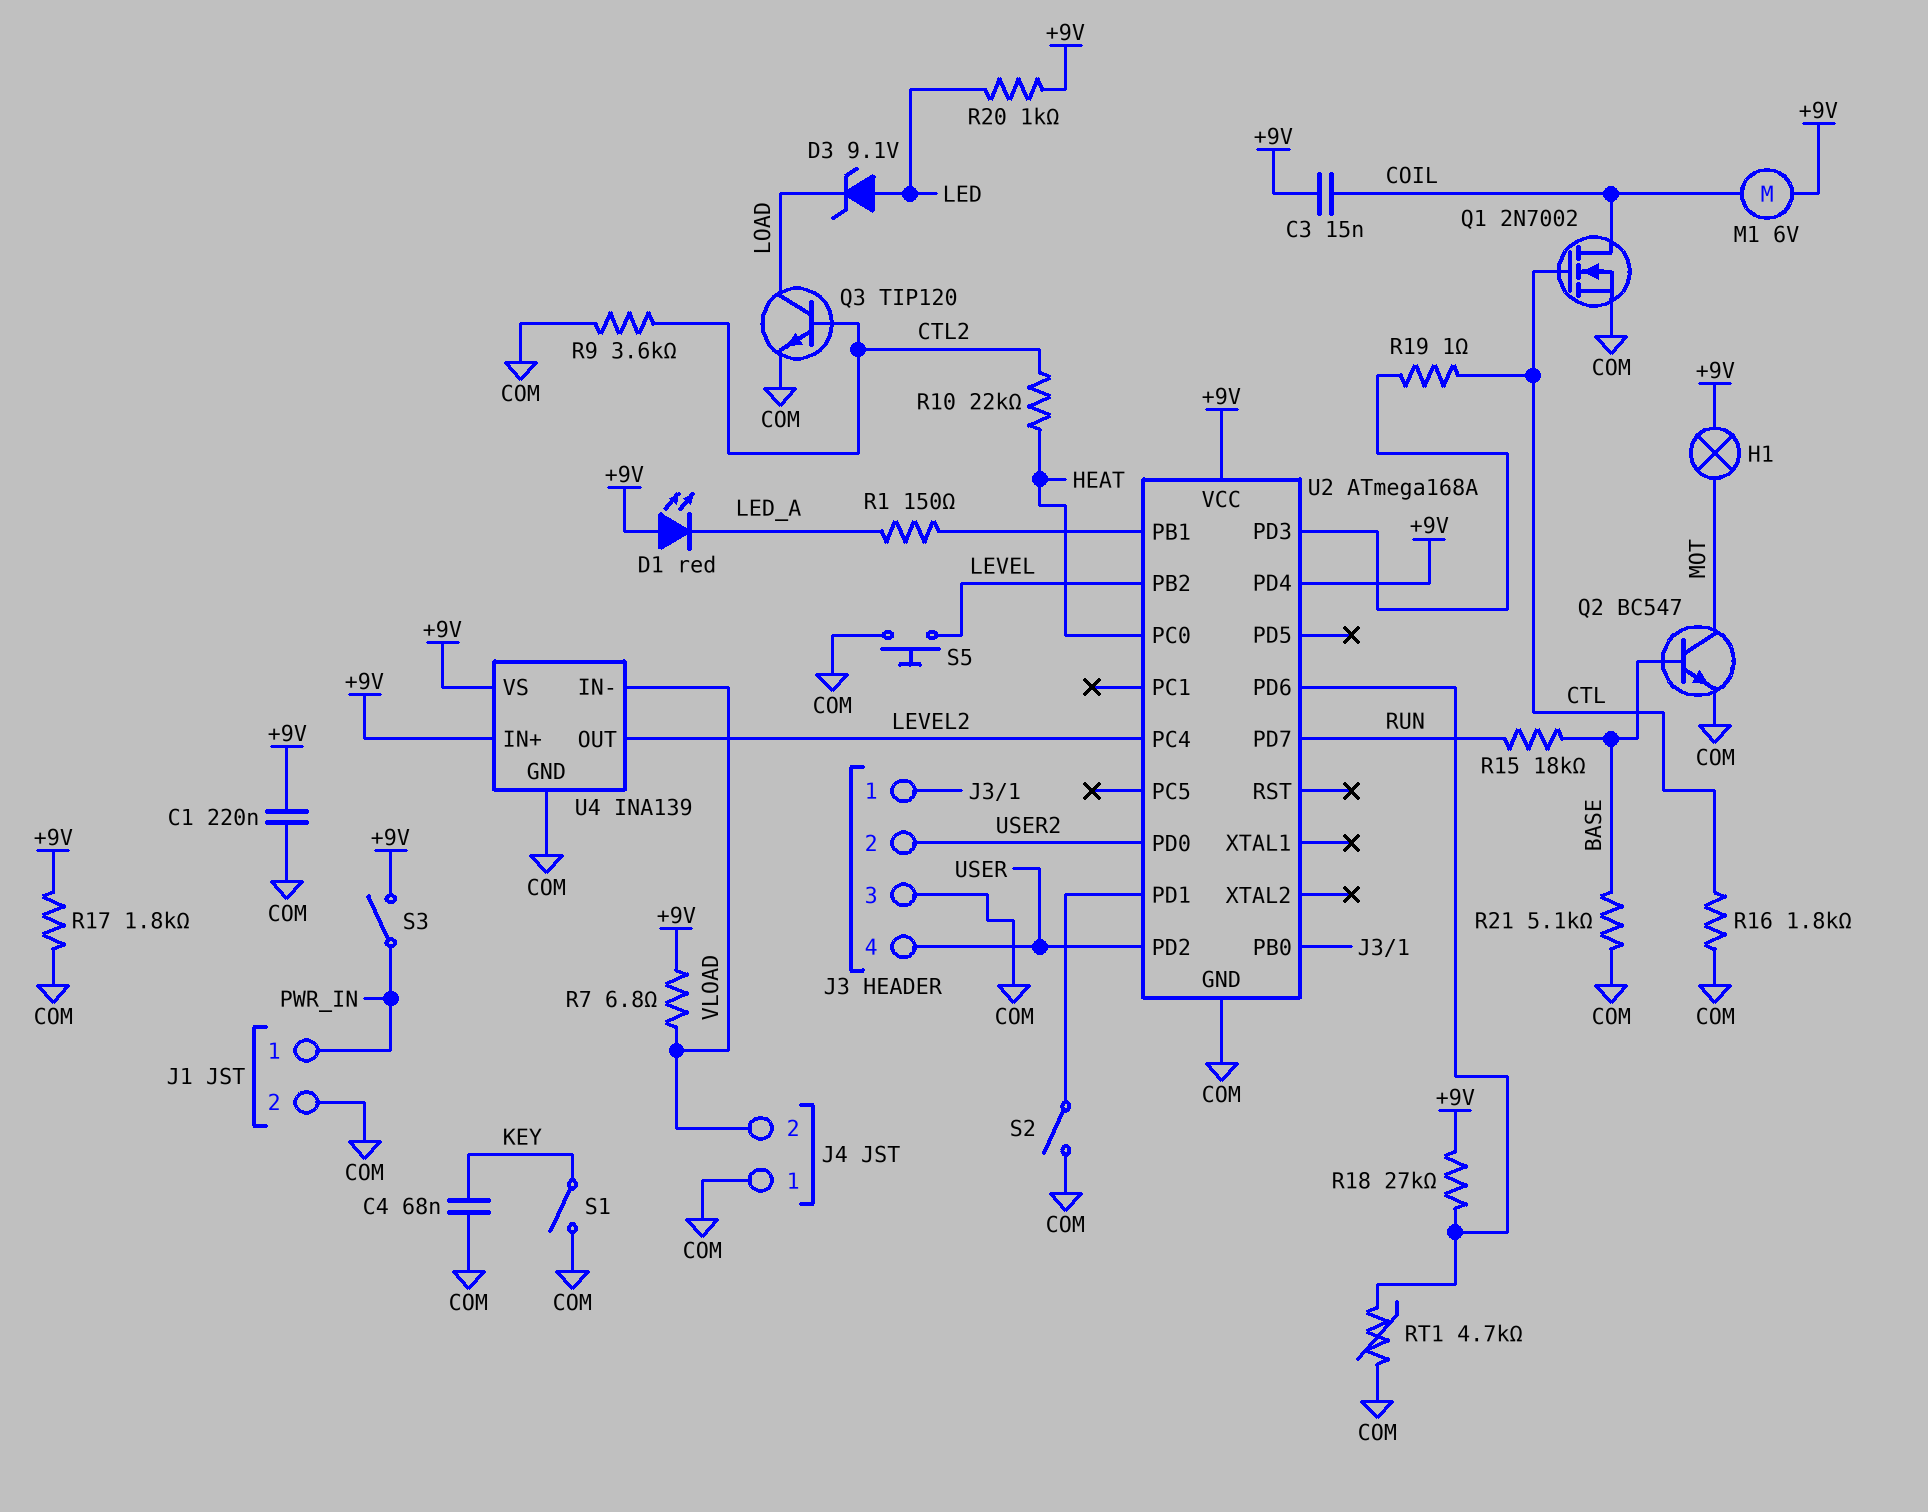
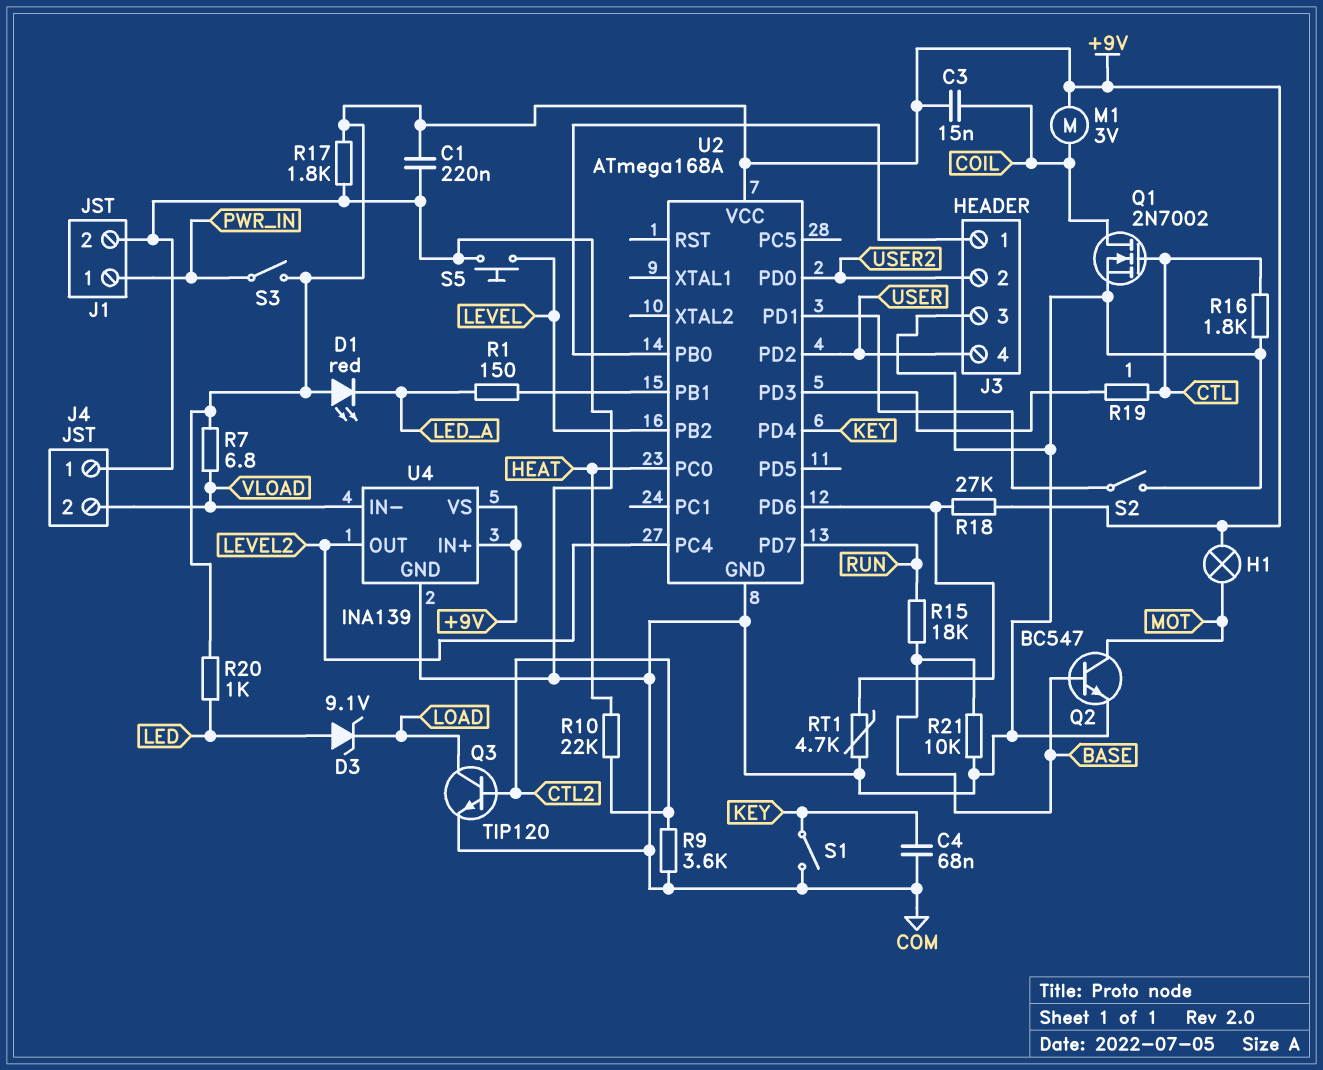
M1: motor 6V (+9V, COIL) -> motor 3V (+9V, COIL)
R21: 5.1k (BASE, COM) -> 10k (BASE, COM)
U2 pin PD4: +9V -> KEY

